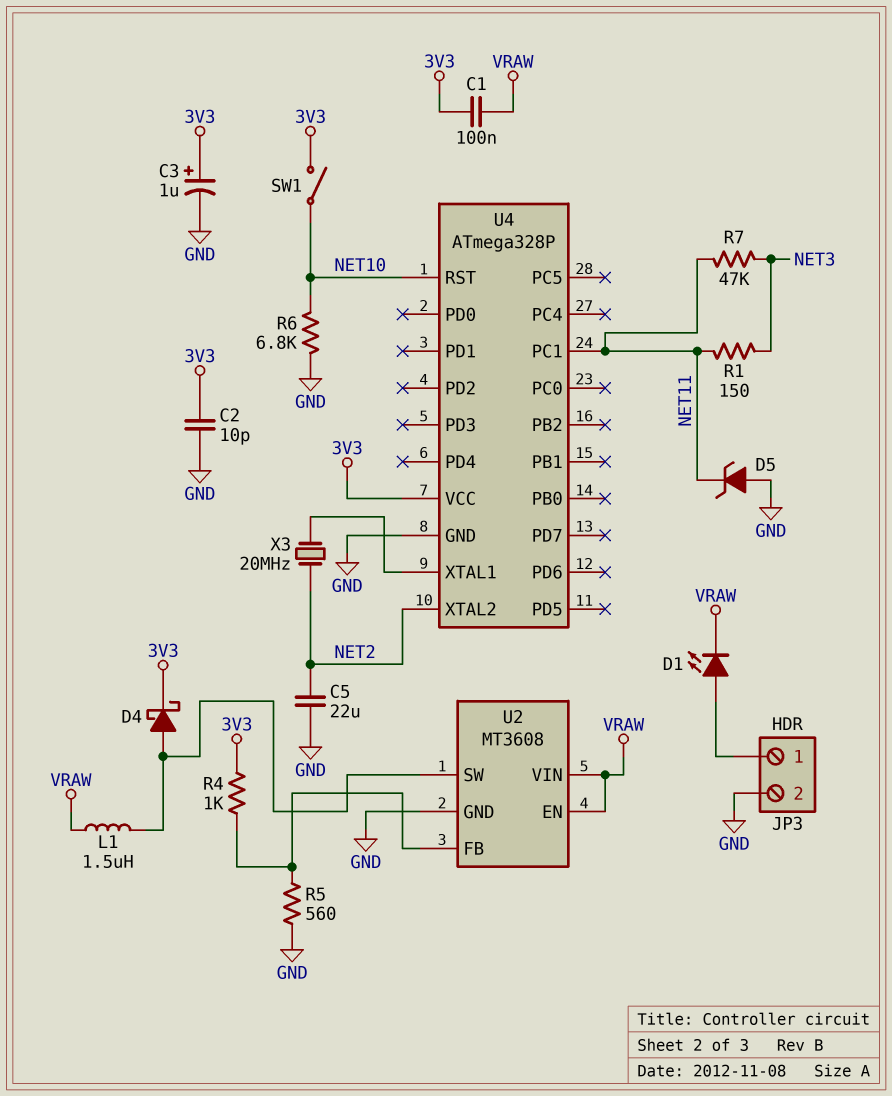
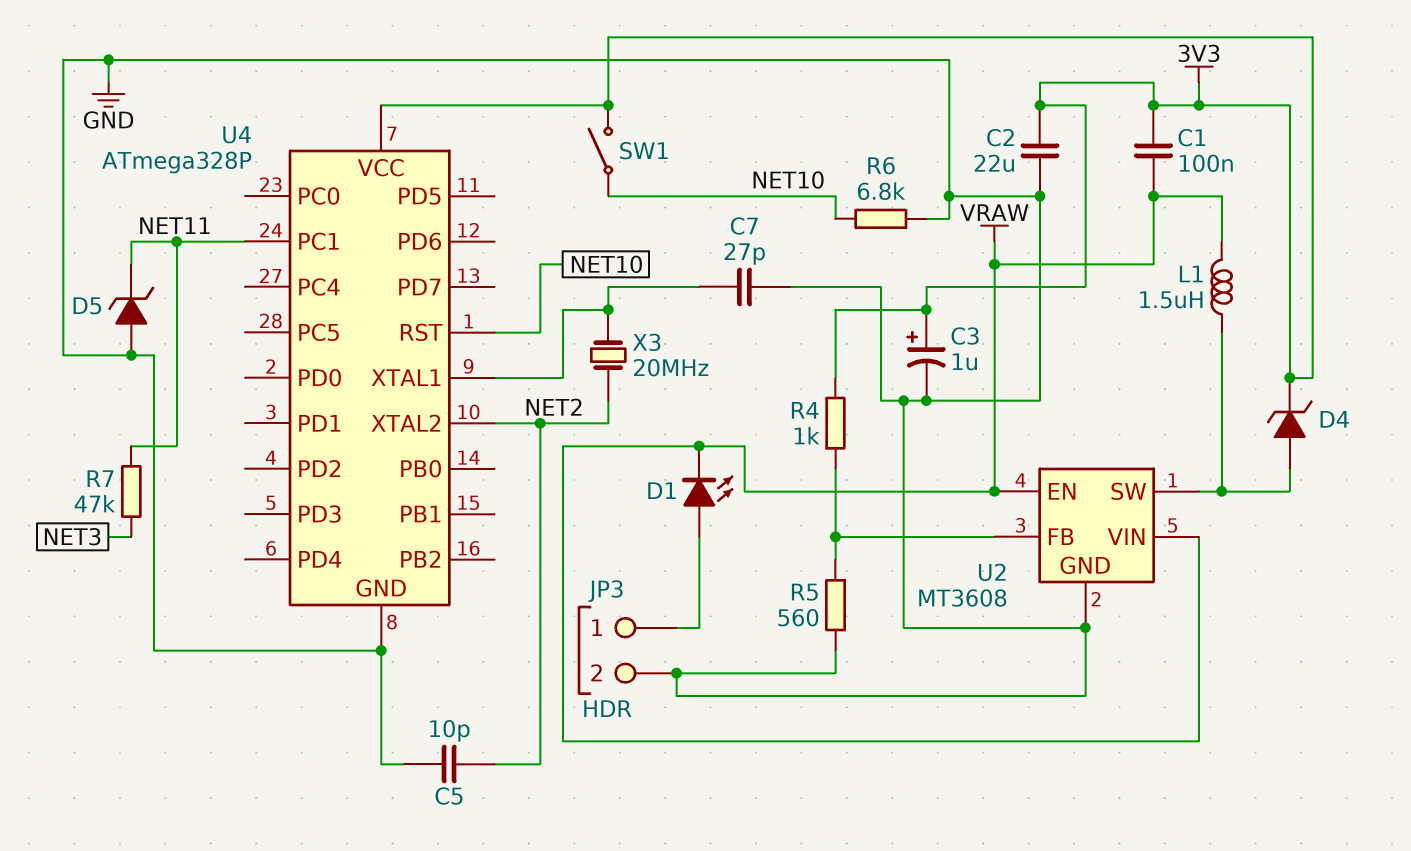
C2: 10pF (3V3, GND) -> 22uF (3V3, GND)
C5: 22uF (GND, NET2) -> 10pF (GND, NET2)
C7: none -> 27pF (GND, U4/XTAL1)
D4: schottky (A U2/SW, K 3V3) -> zener (A U2/SW, K 3V3)
R1: 150 (NET3, NET11) -> none

